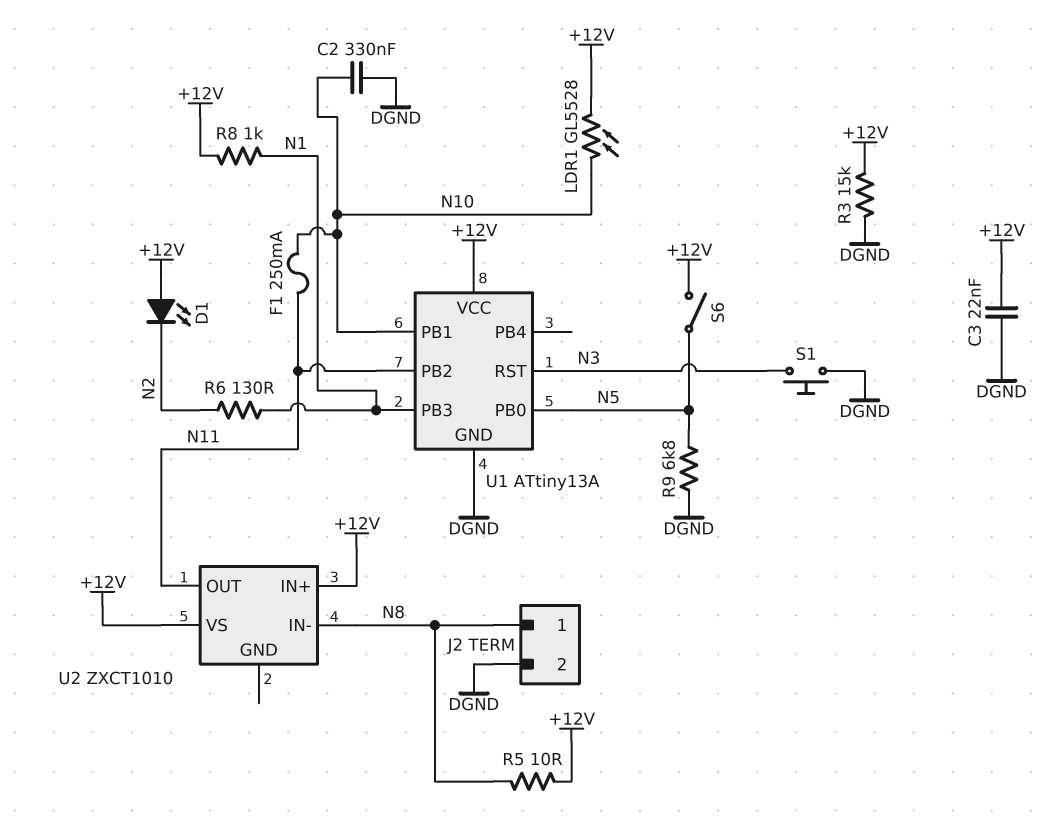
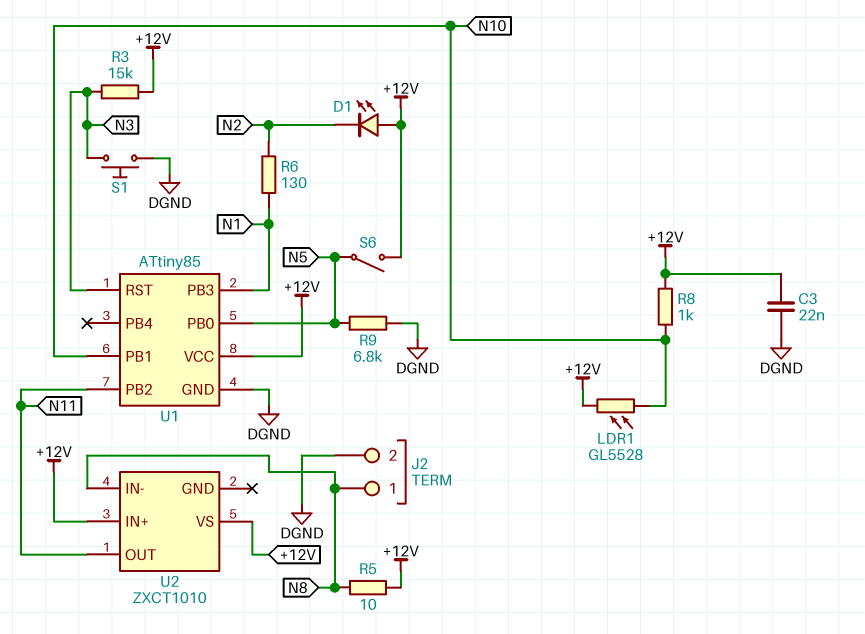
C2: 330nF (DGND, N10) -> none
F1: 250mA (N10, N11) -> none
R3: 15k (+12V, DGND) -> 15k (+12V, N3)
R8: 1k (+12V, N1) -> 1k (+12V, N10)
U1: ATtiny13A -> ATtiny85

